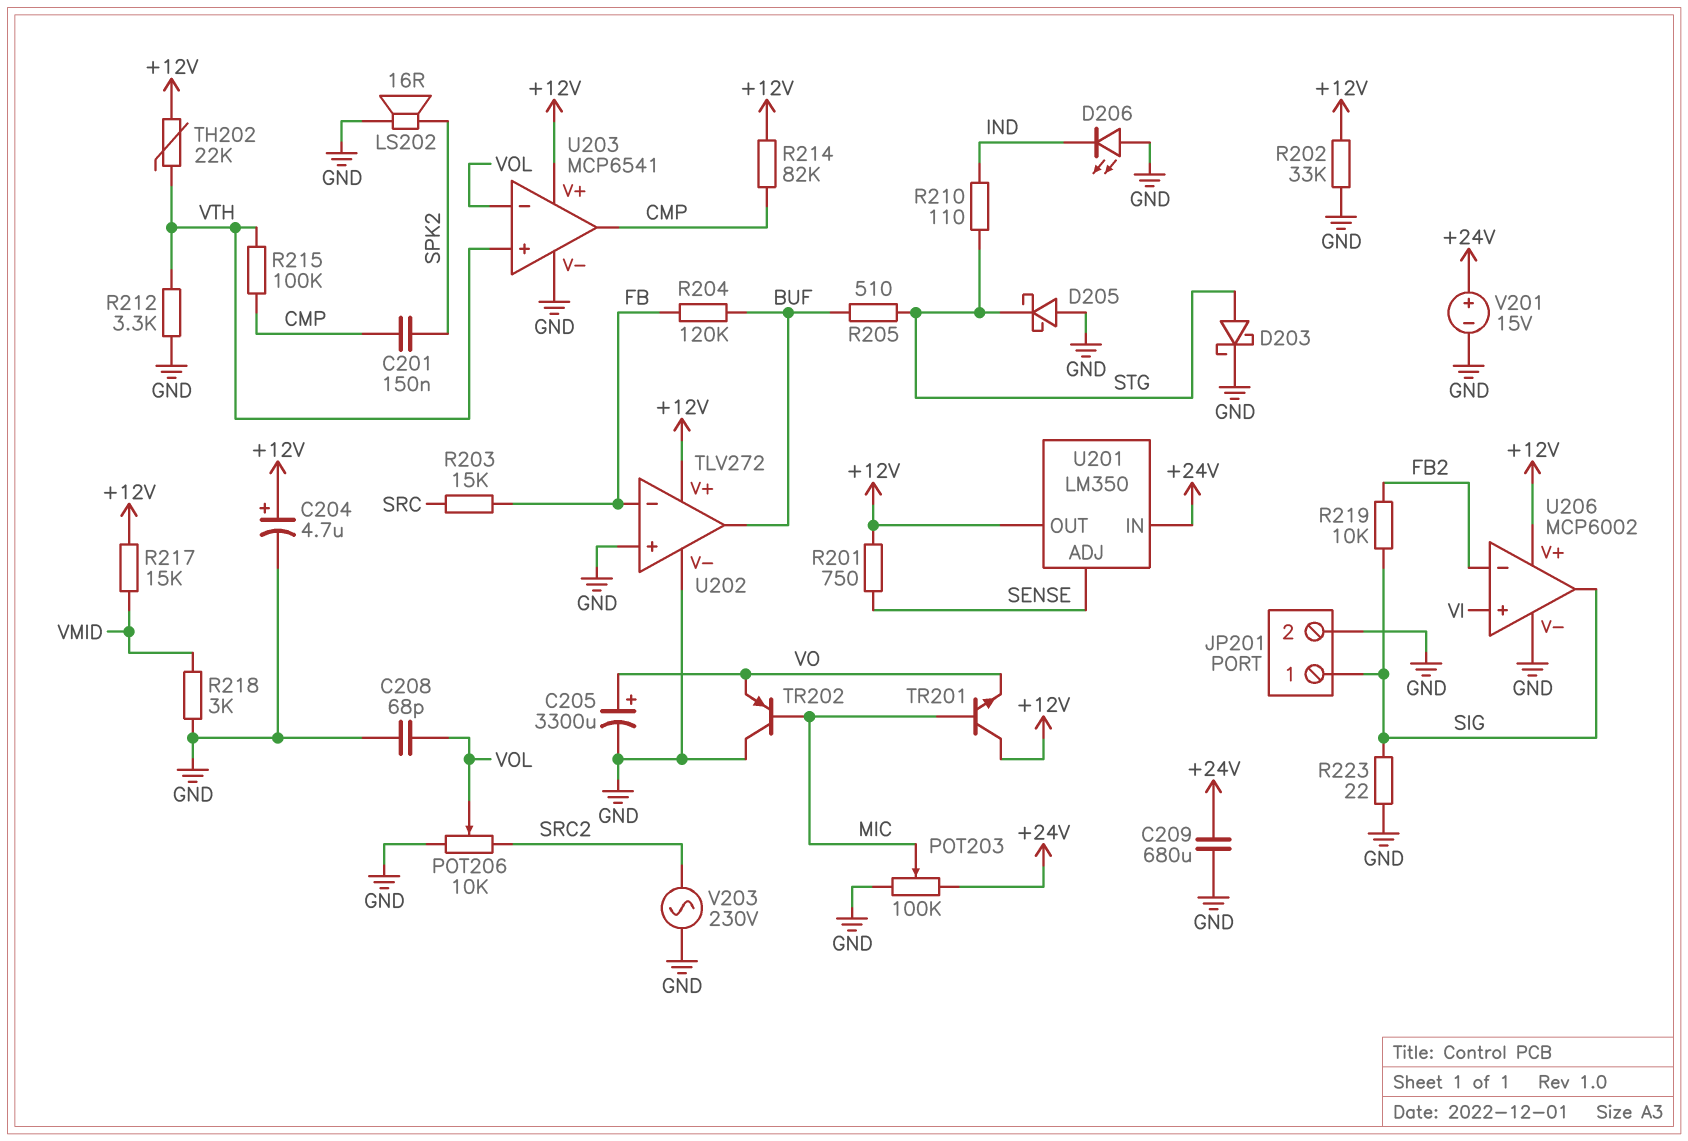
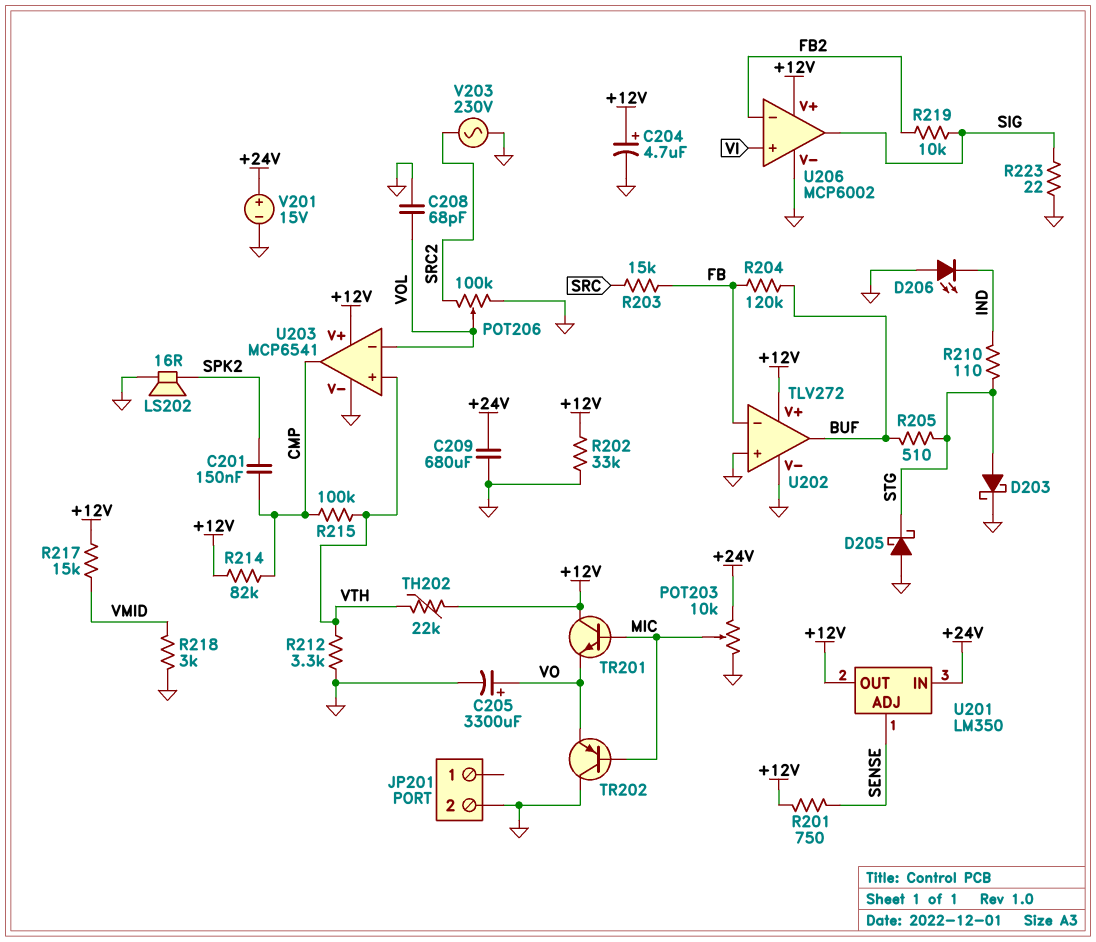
JP201 pin 1: SIG -> none
POT203: 100k (+24V, GND, wiper MIC) -> 10k (+24V, GND, wiper MIC)
POT206: 10k (GND, SRC2, wiper VOL) -> 100k (GND, SRC2, wiper VOL)

